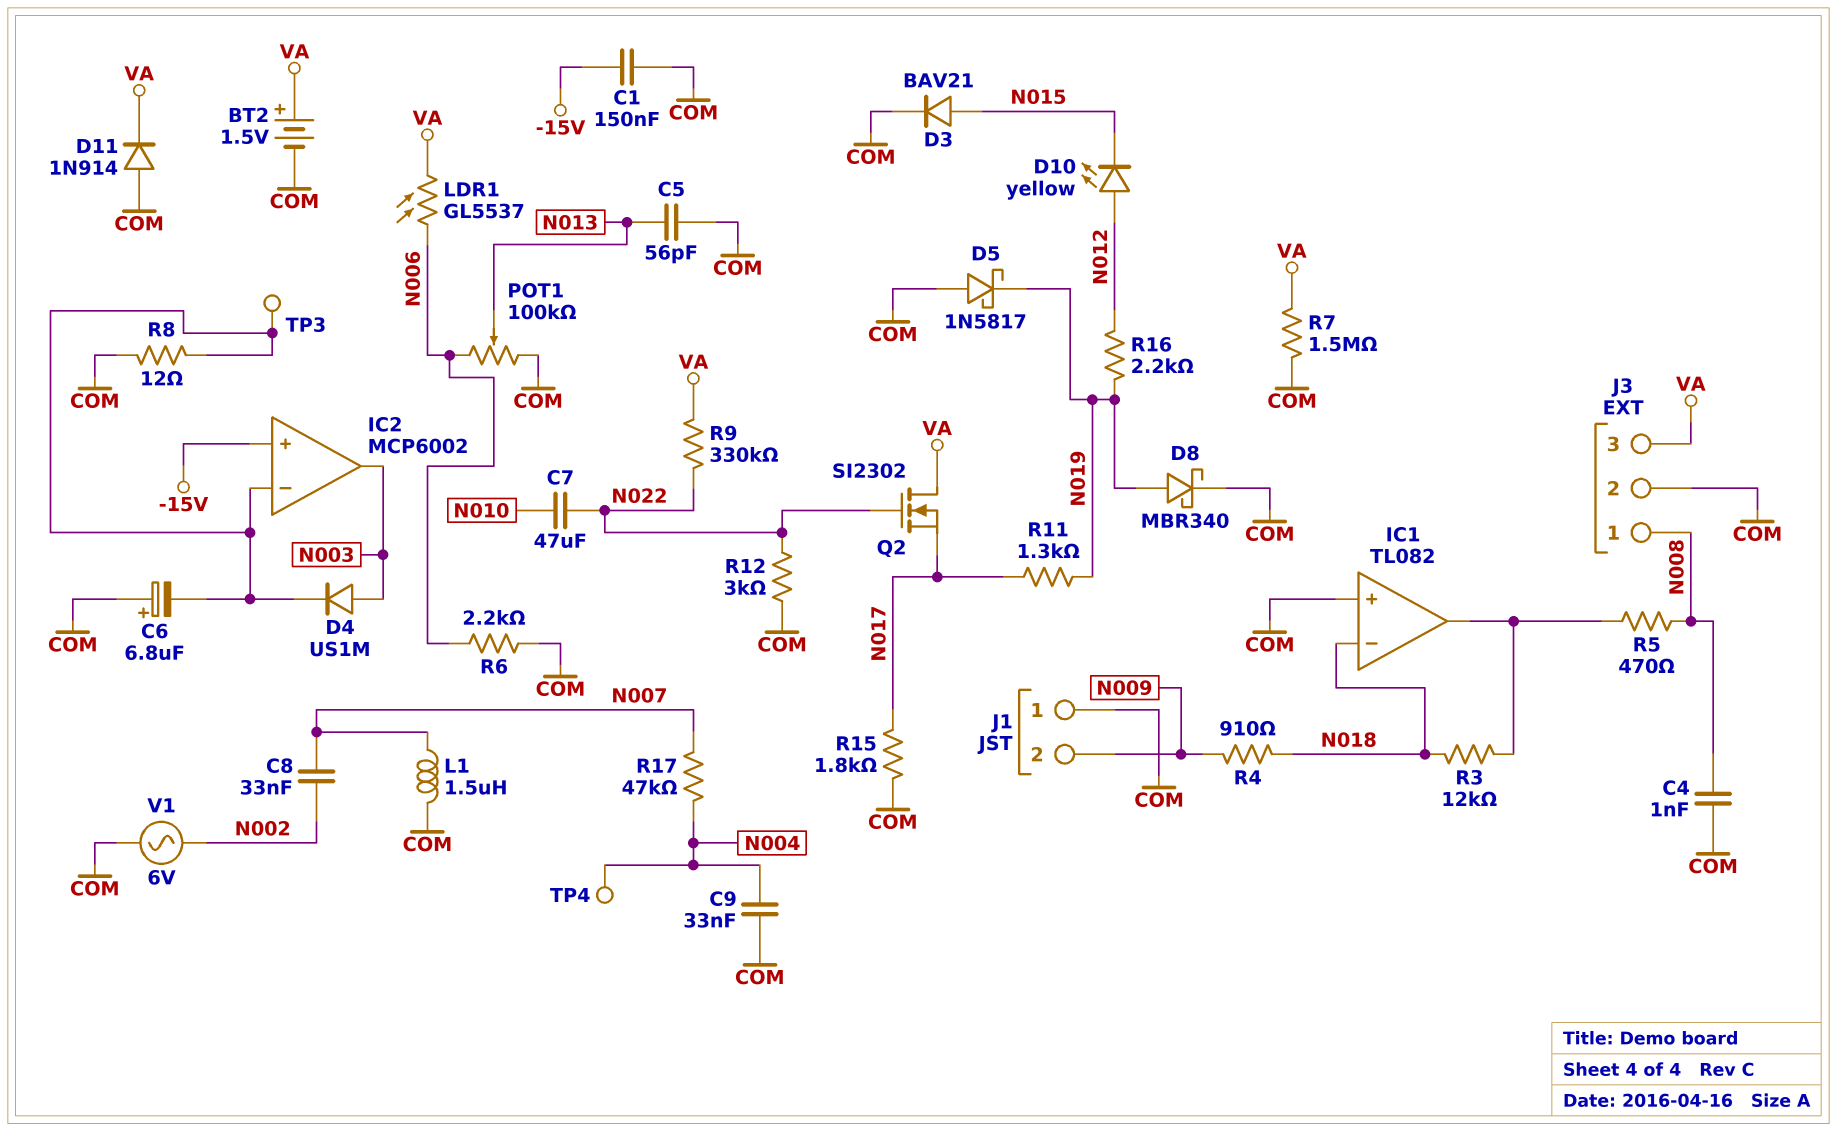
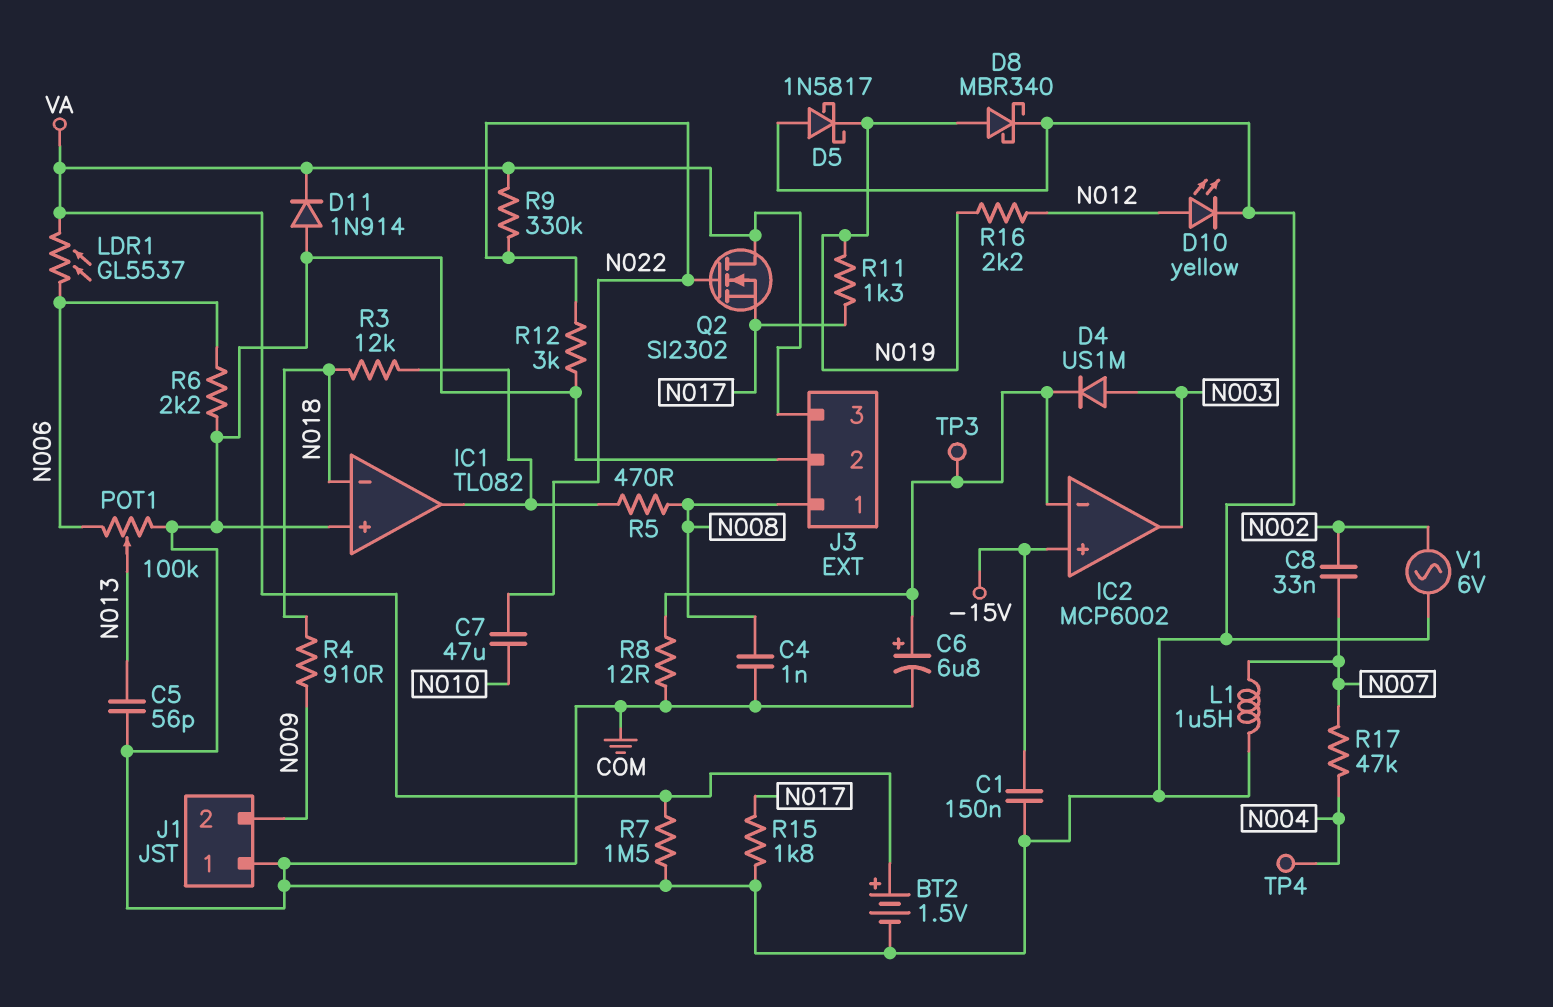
C6: 6.8uF (plus COM, minus IC2/in-) -> 6.8uF (plus IC2/in-, minus COM)
C9: 33nF (COM, N004) -> none
D3: diode BAV21 (A N015, K COM) -> none
D10: LED yellow (A N012, K N015) -> LED yellow (A N012, K COM)

